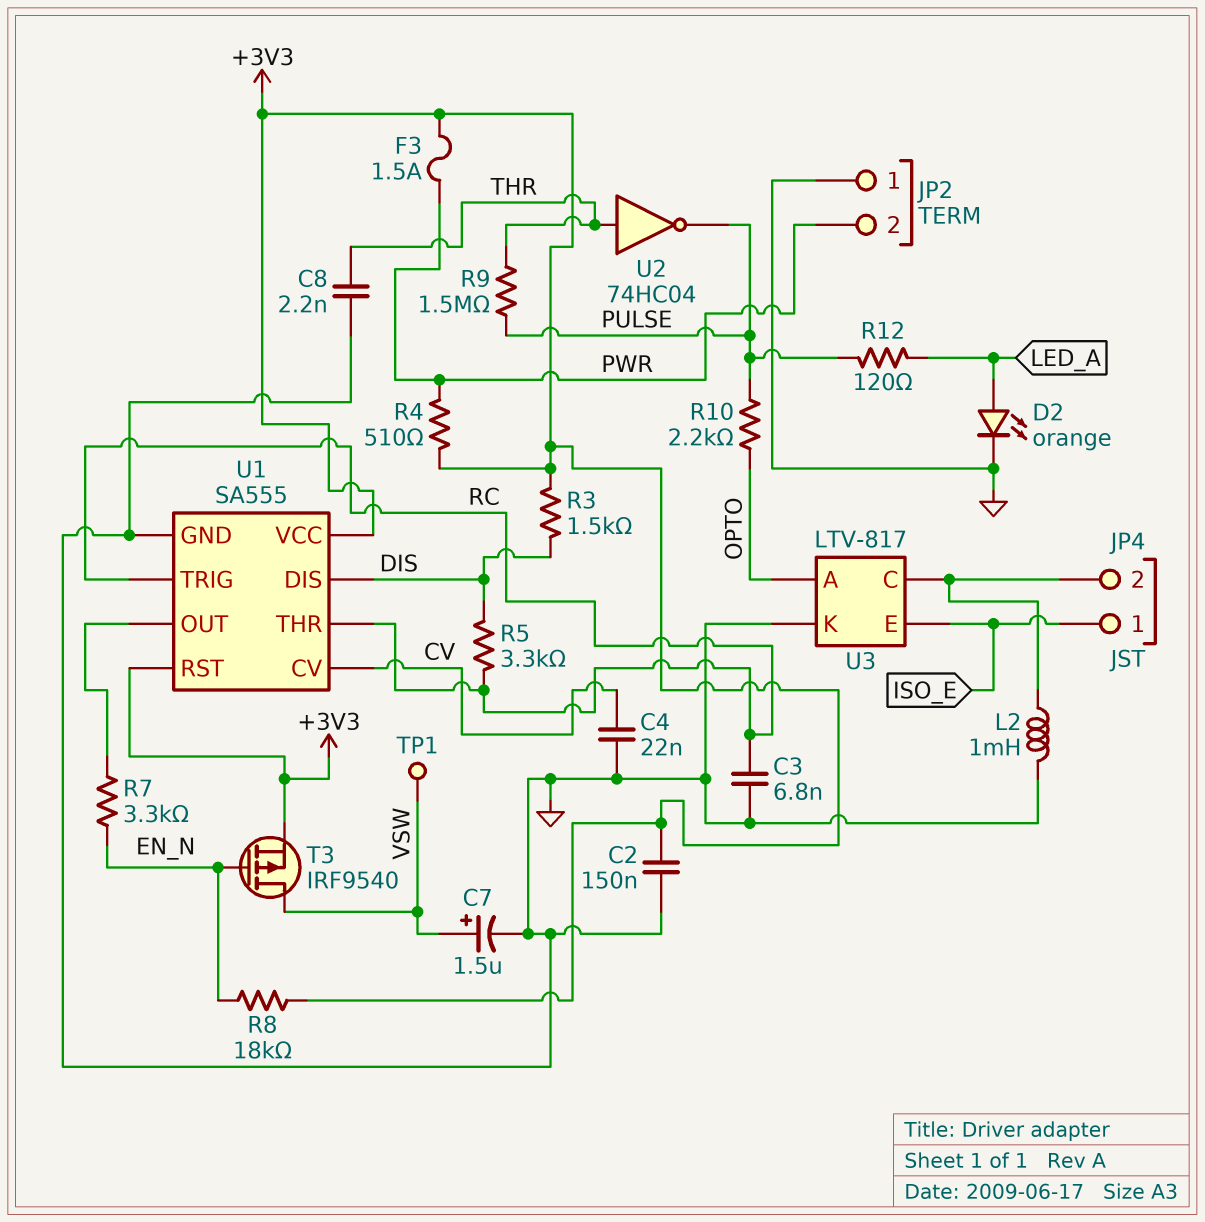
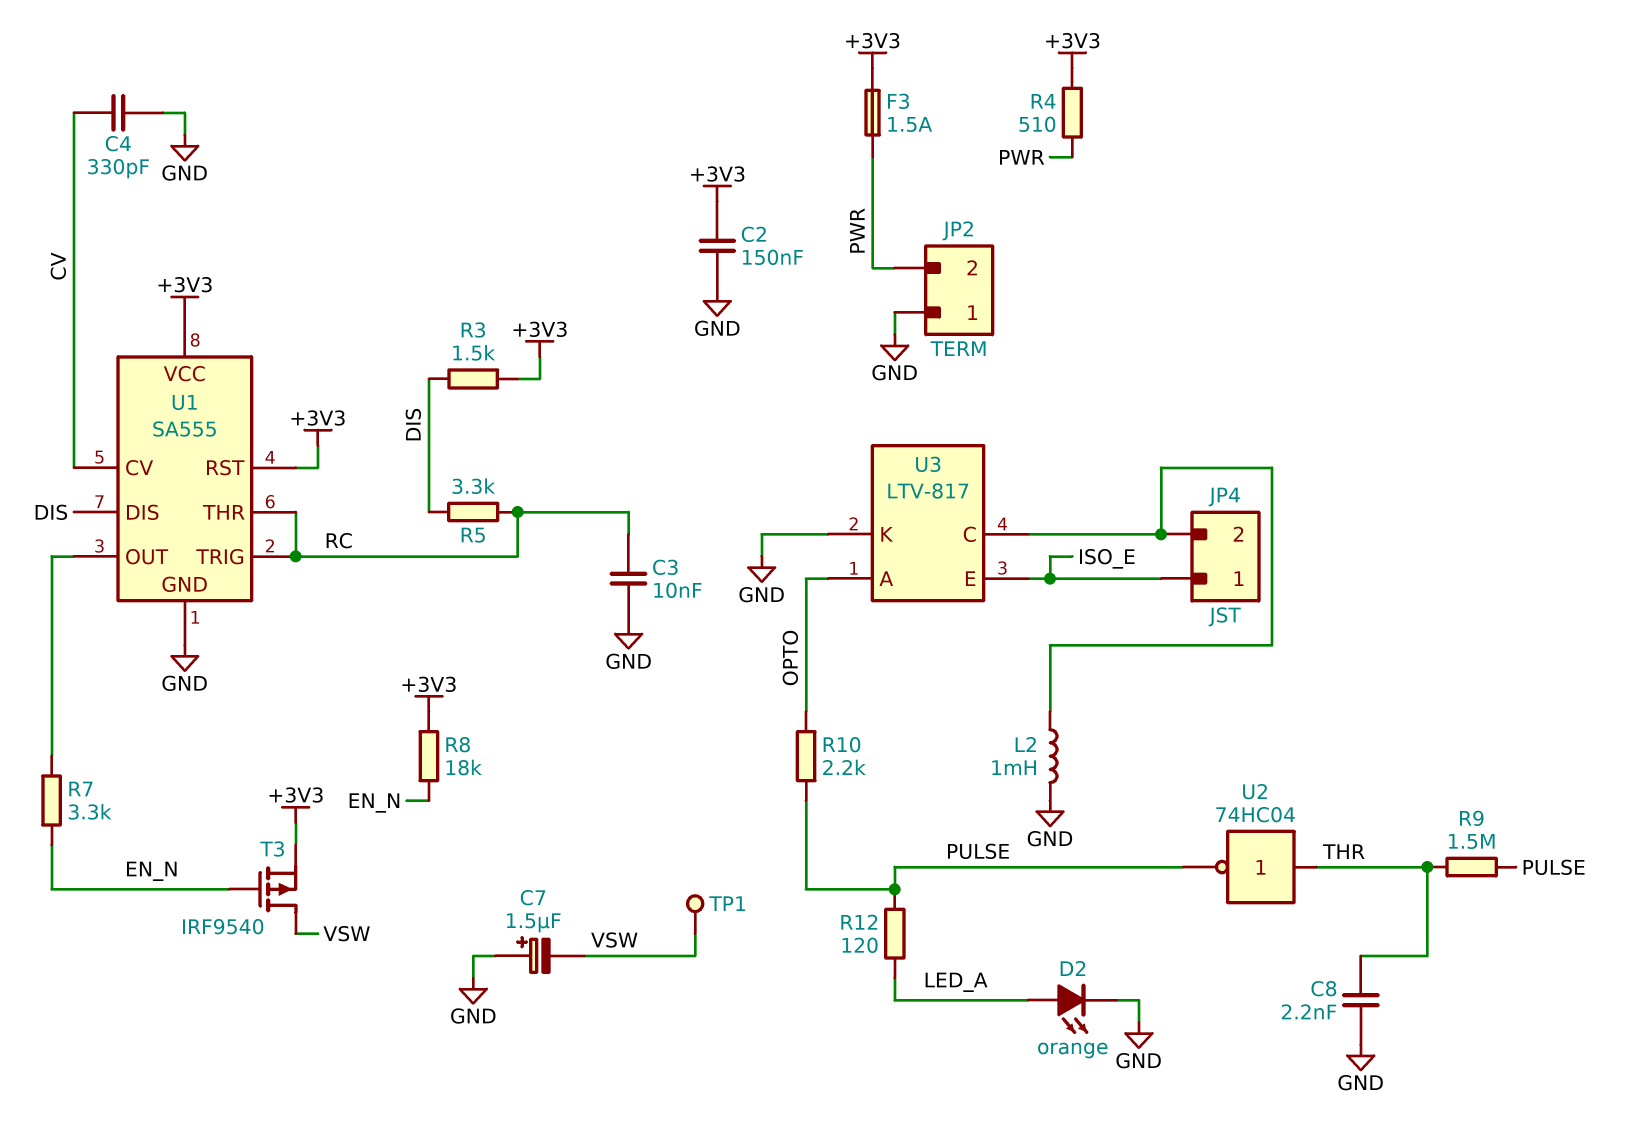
C3: 6.8nF (GND, RC) -> 10nF (GND, RC)
C4: 22nF (CV, GND) -> 330pF (CV, GND)
C7: 1.5uF (plus VSW, minus GND) -> 1.5uF (plus GND, minus VSW)

